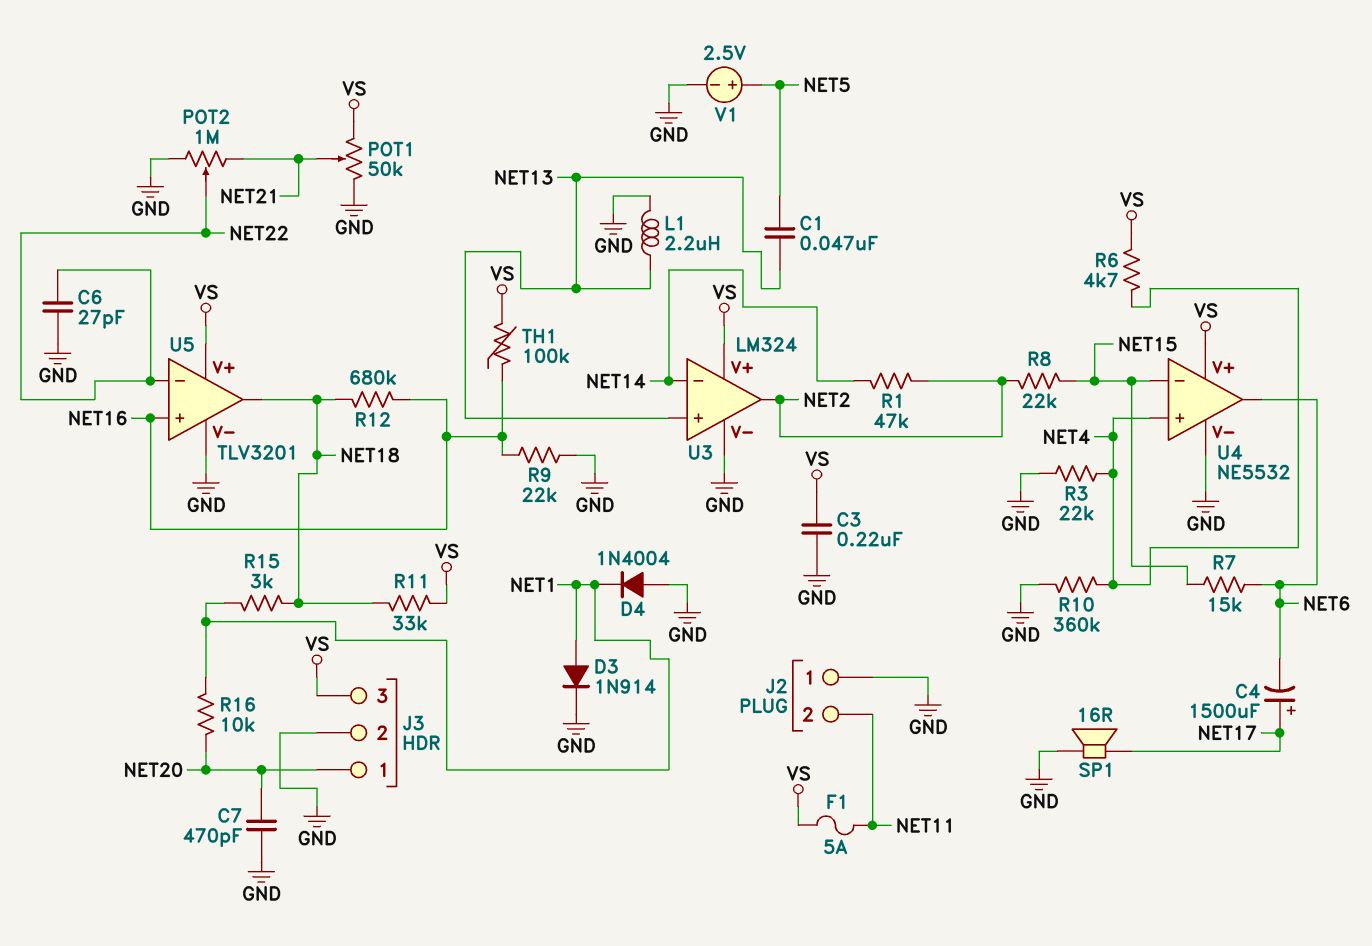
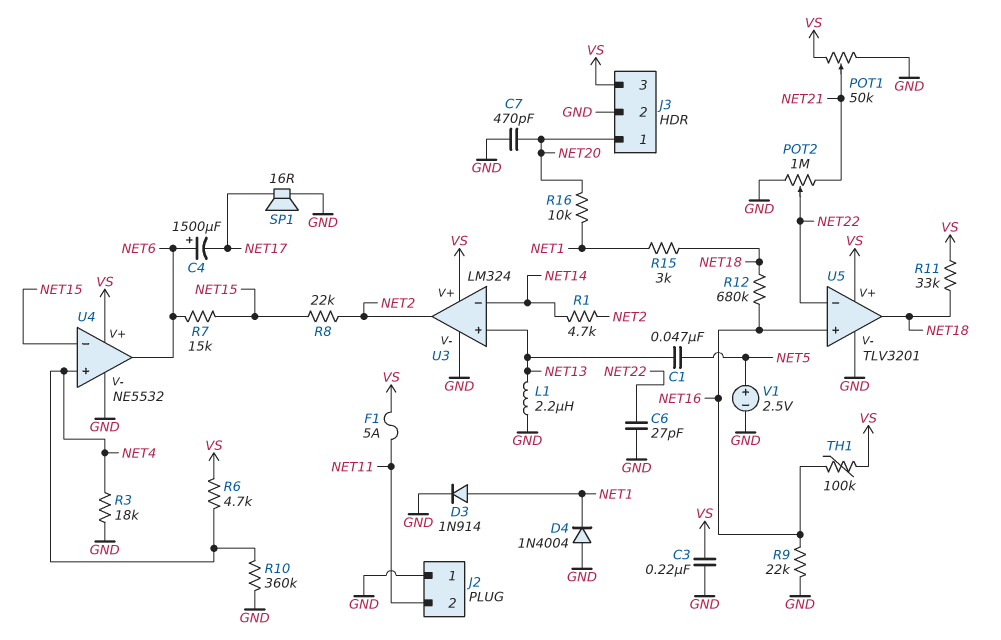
C4: 1500uF (plus NET17, minus NET6) -> 1500uF (plus NET6, minus NET17)
R1: 47k (NET2, NET14) -> 4.7k (NET2, NET14)
R3: 22k (GND, NET4) -> 18k (GND, NET4)

